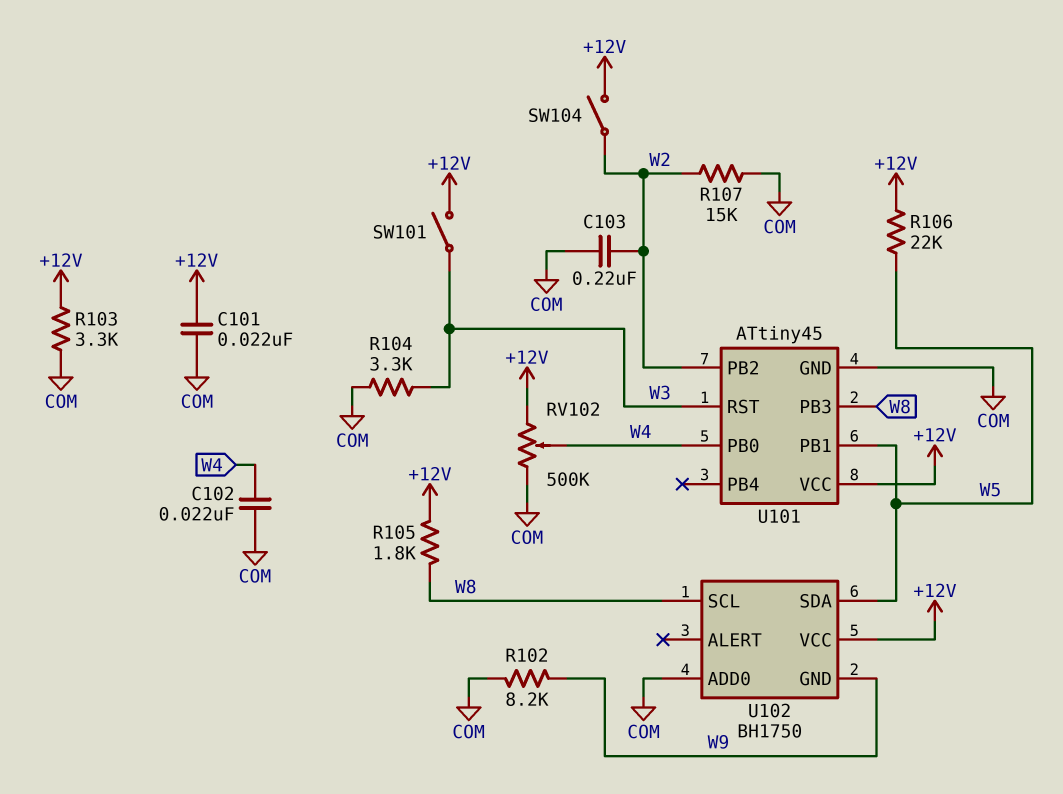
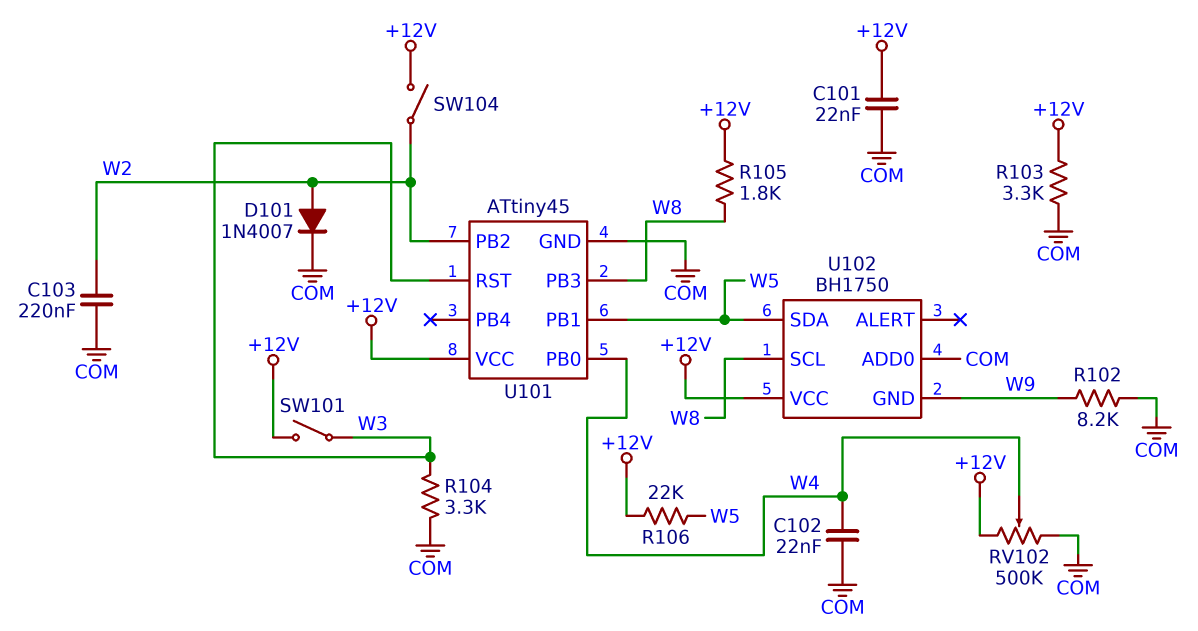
D101: none -> diode 1N4007 (A W2, K COM)
R107: 15k (COM, W2) -> none

